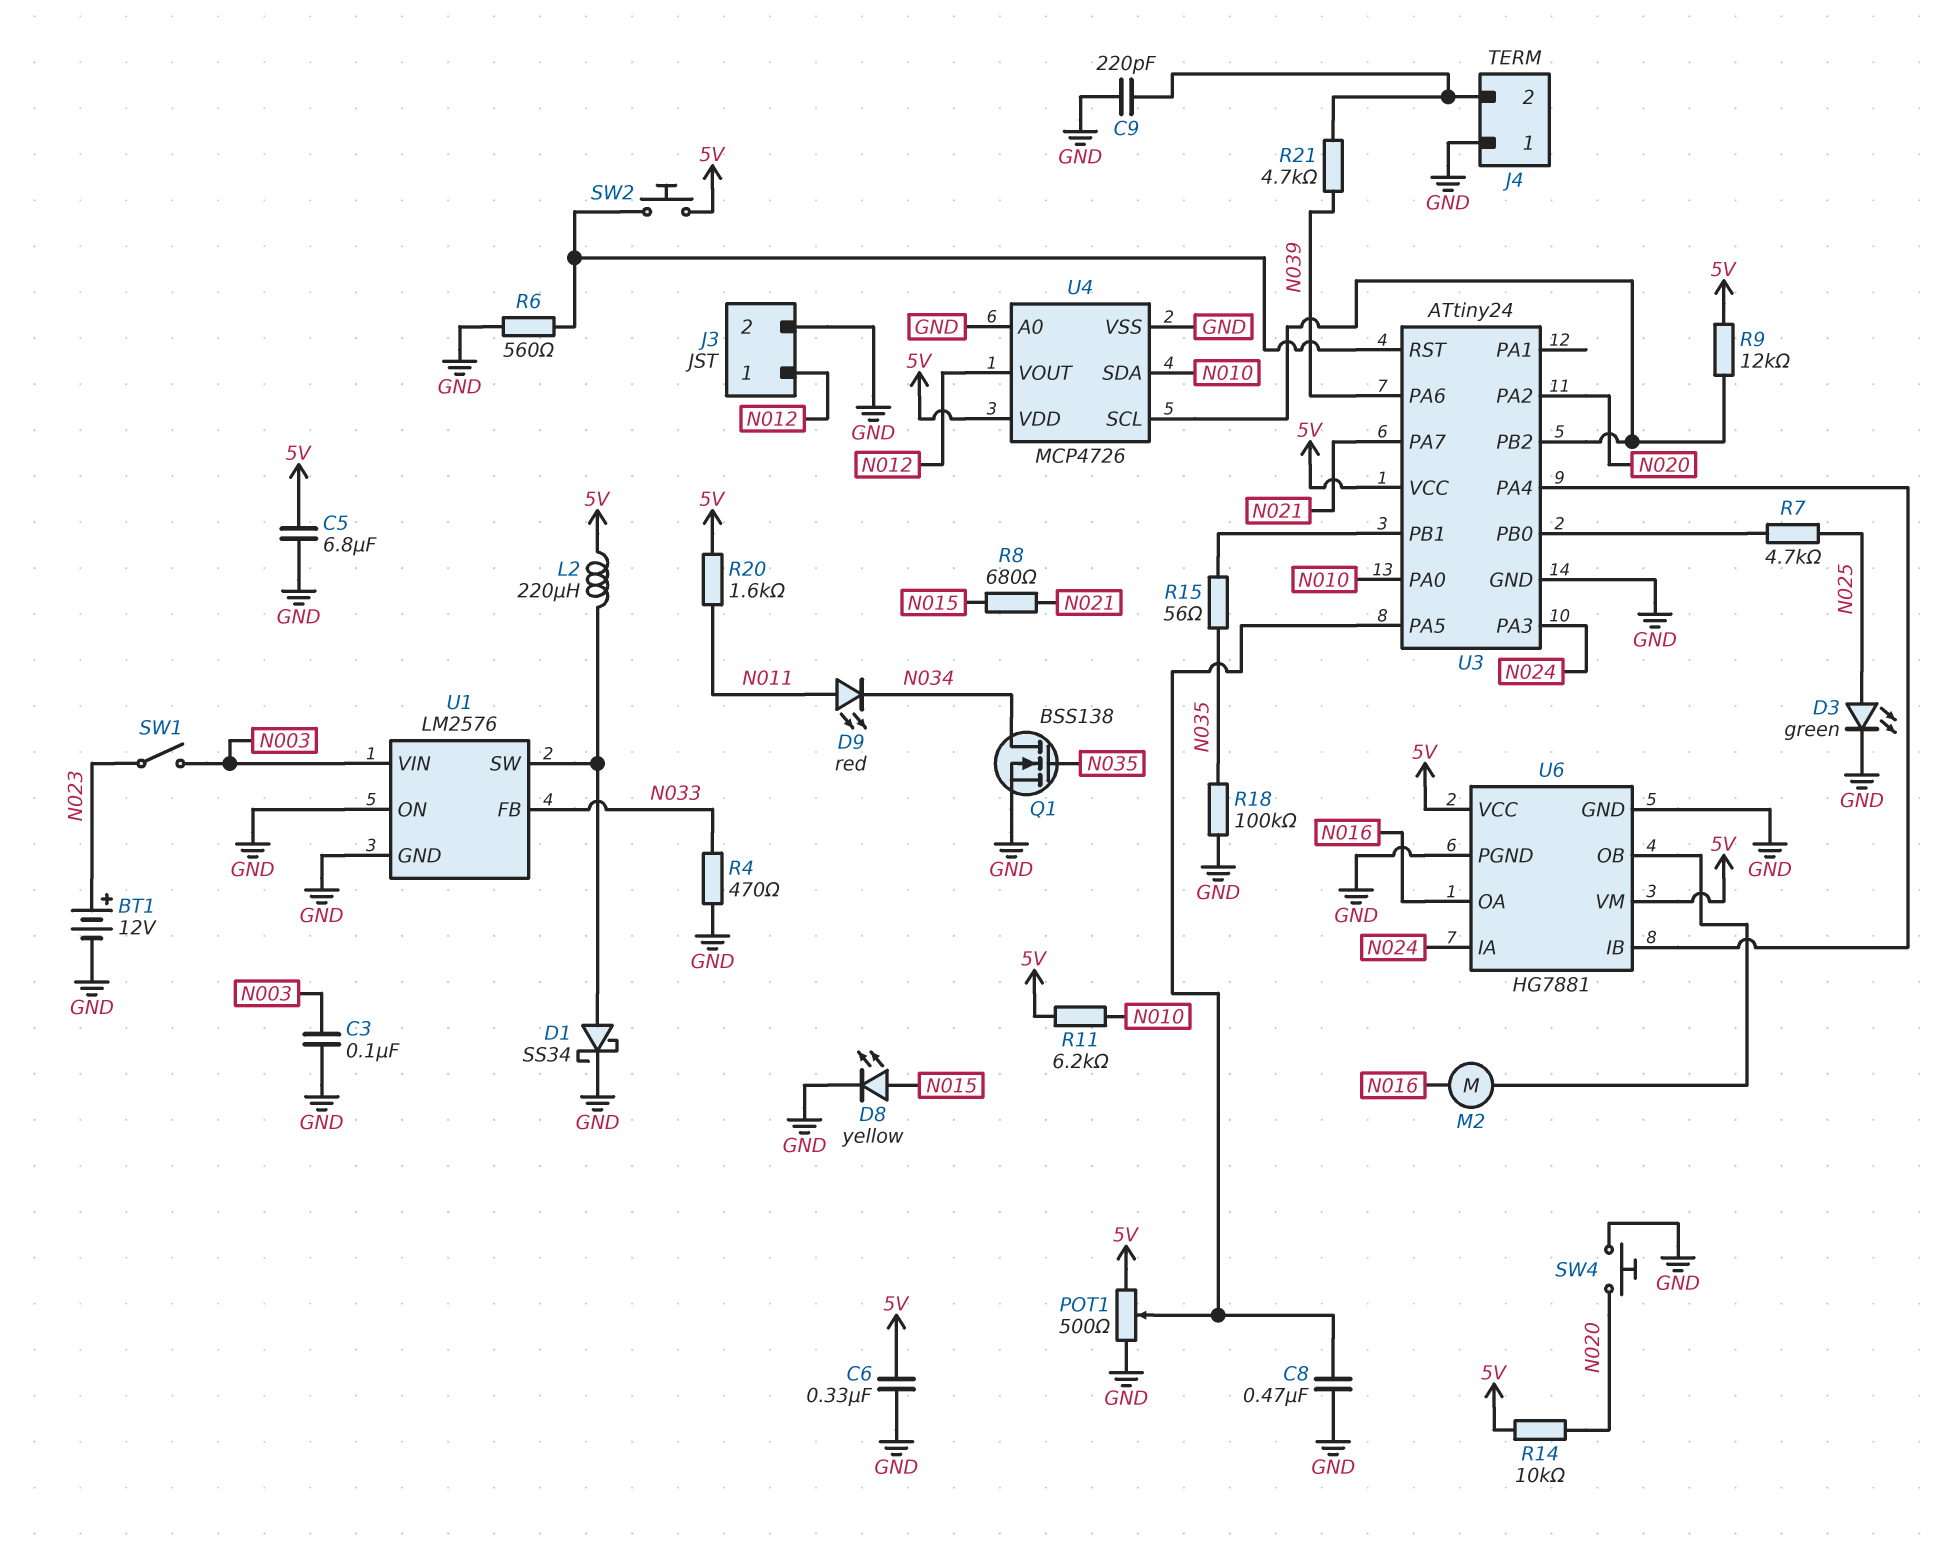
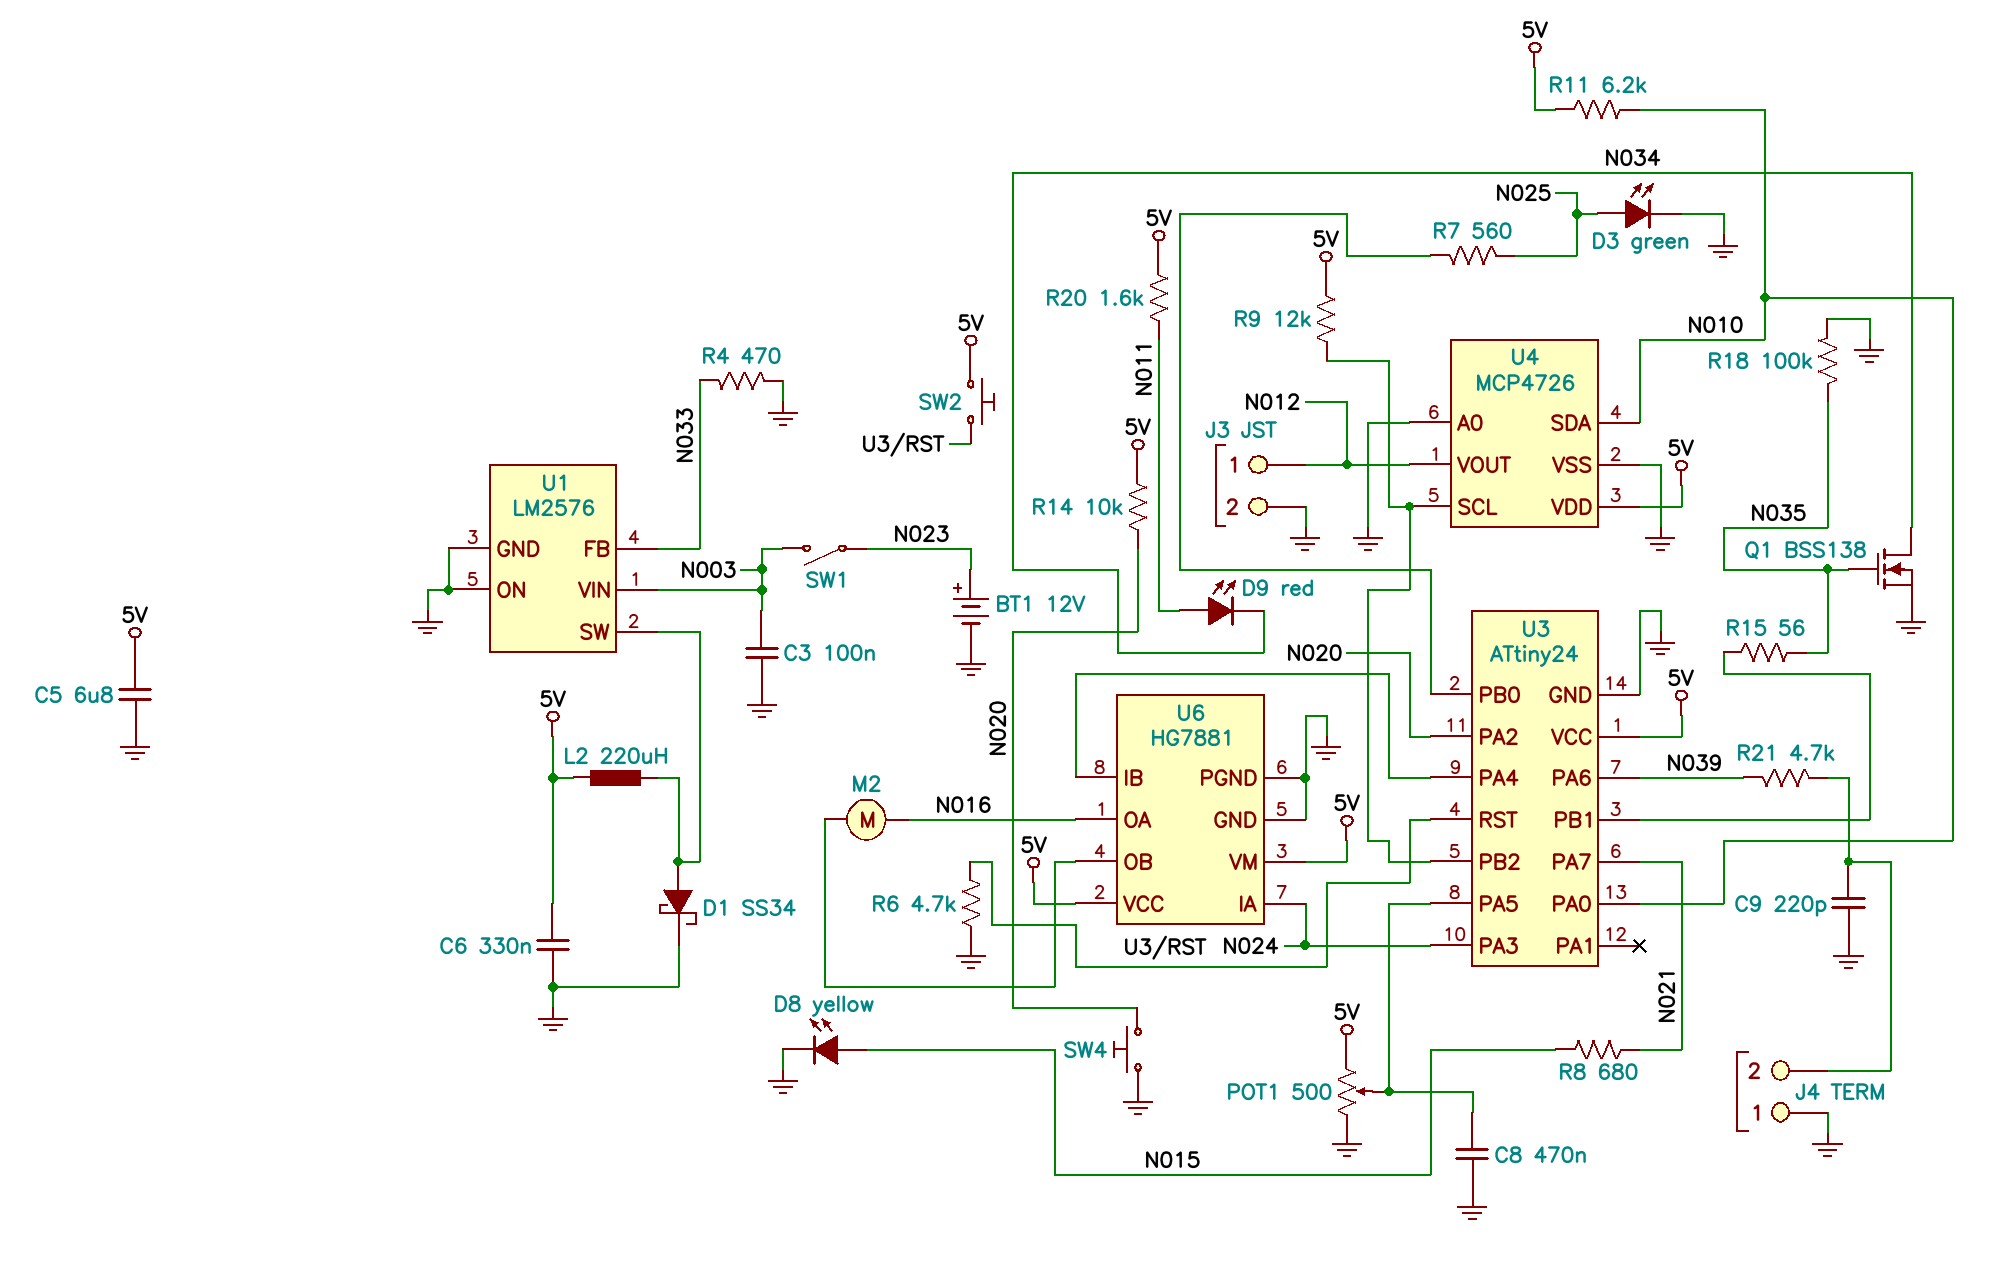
R6: 560 (GND, U3/RST) -> 4.7k (GND, U3/RST)
R7: 4.7k (N025, U3/PB0) -> 560 (N025, U3/PB0)

